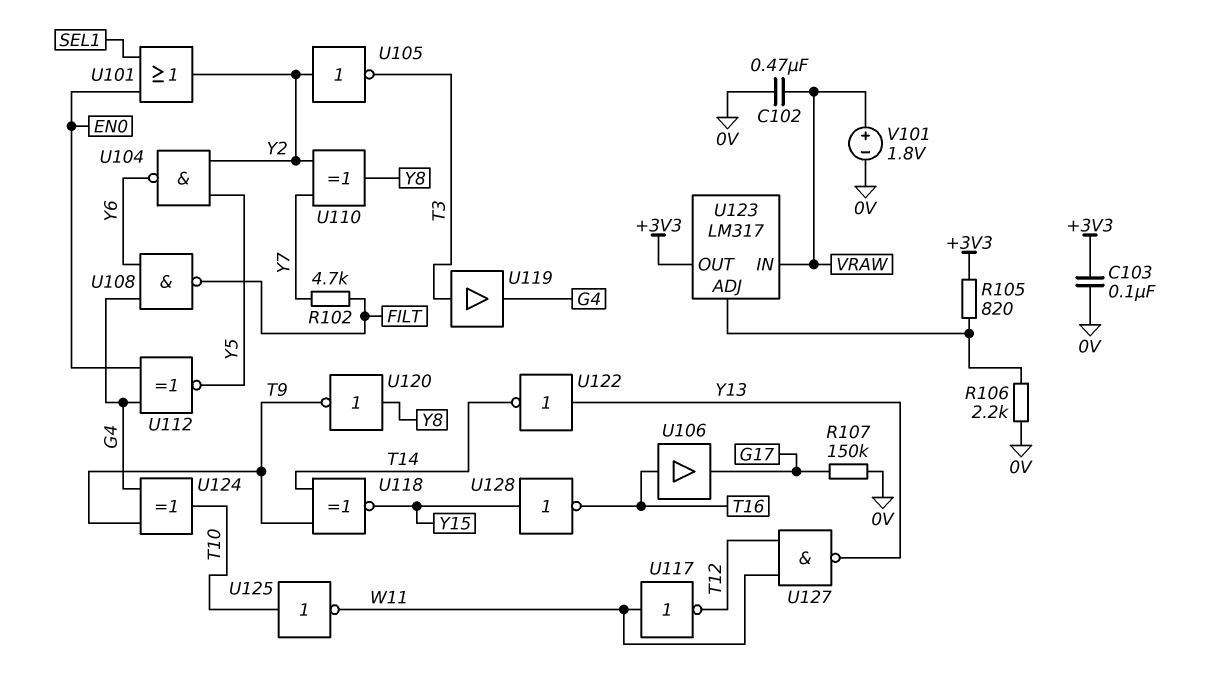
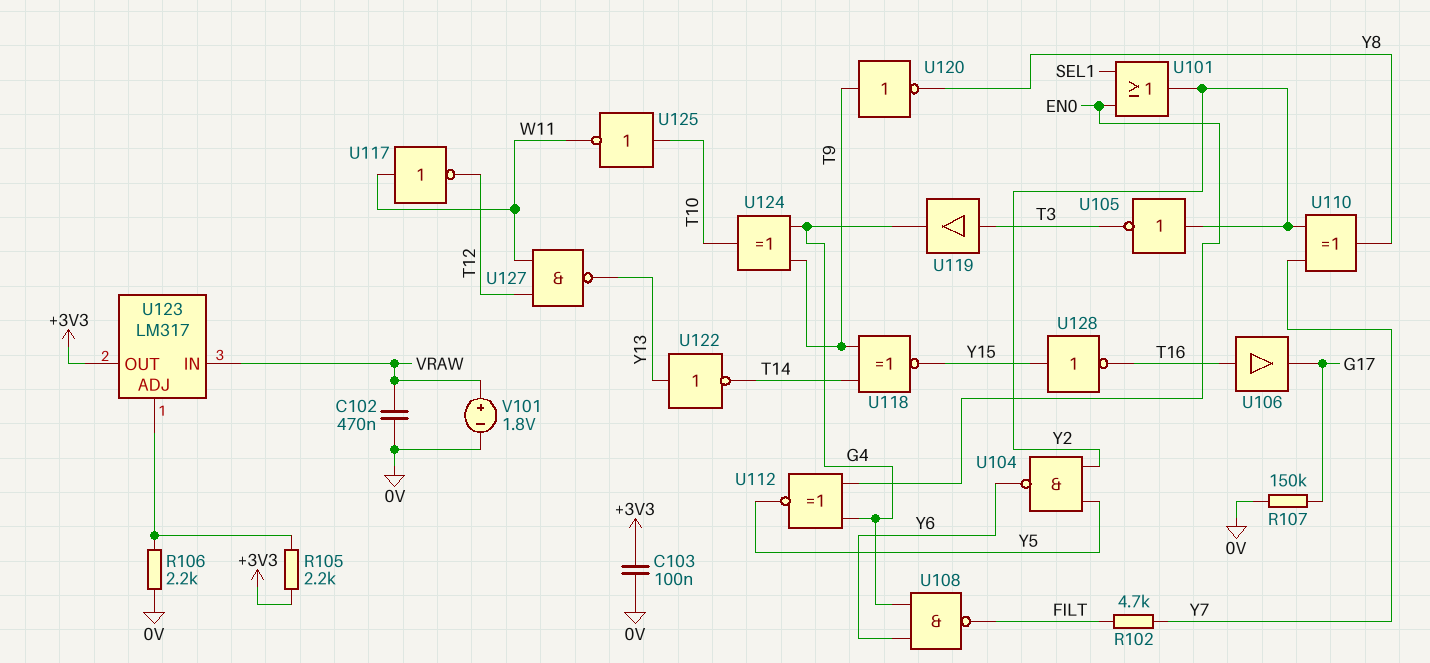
R105: 820 (+3V3, U123/ADJ) -> 2.2k (+3V3, U123/ADJ)
U120: NOT (in Y8, out T9) -> NOT (in T9, out Y8)

